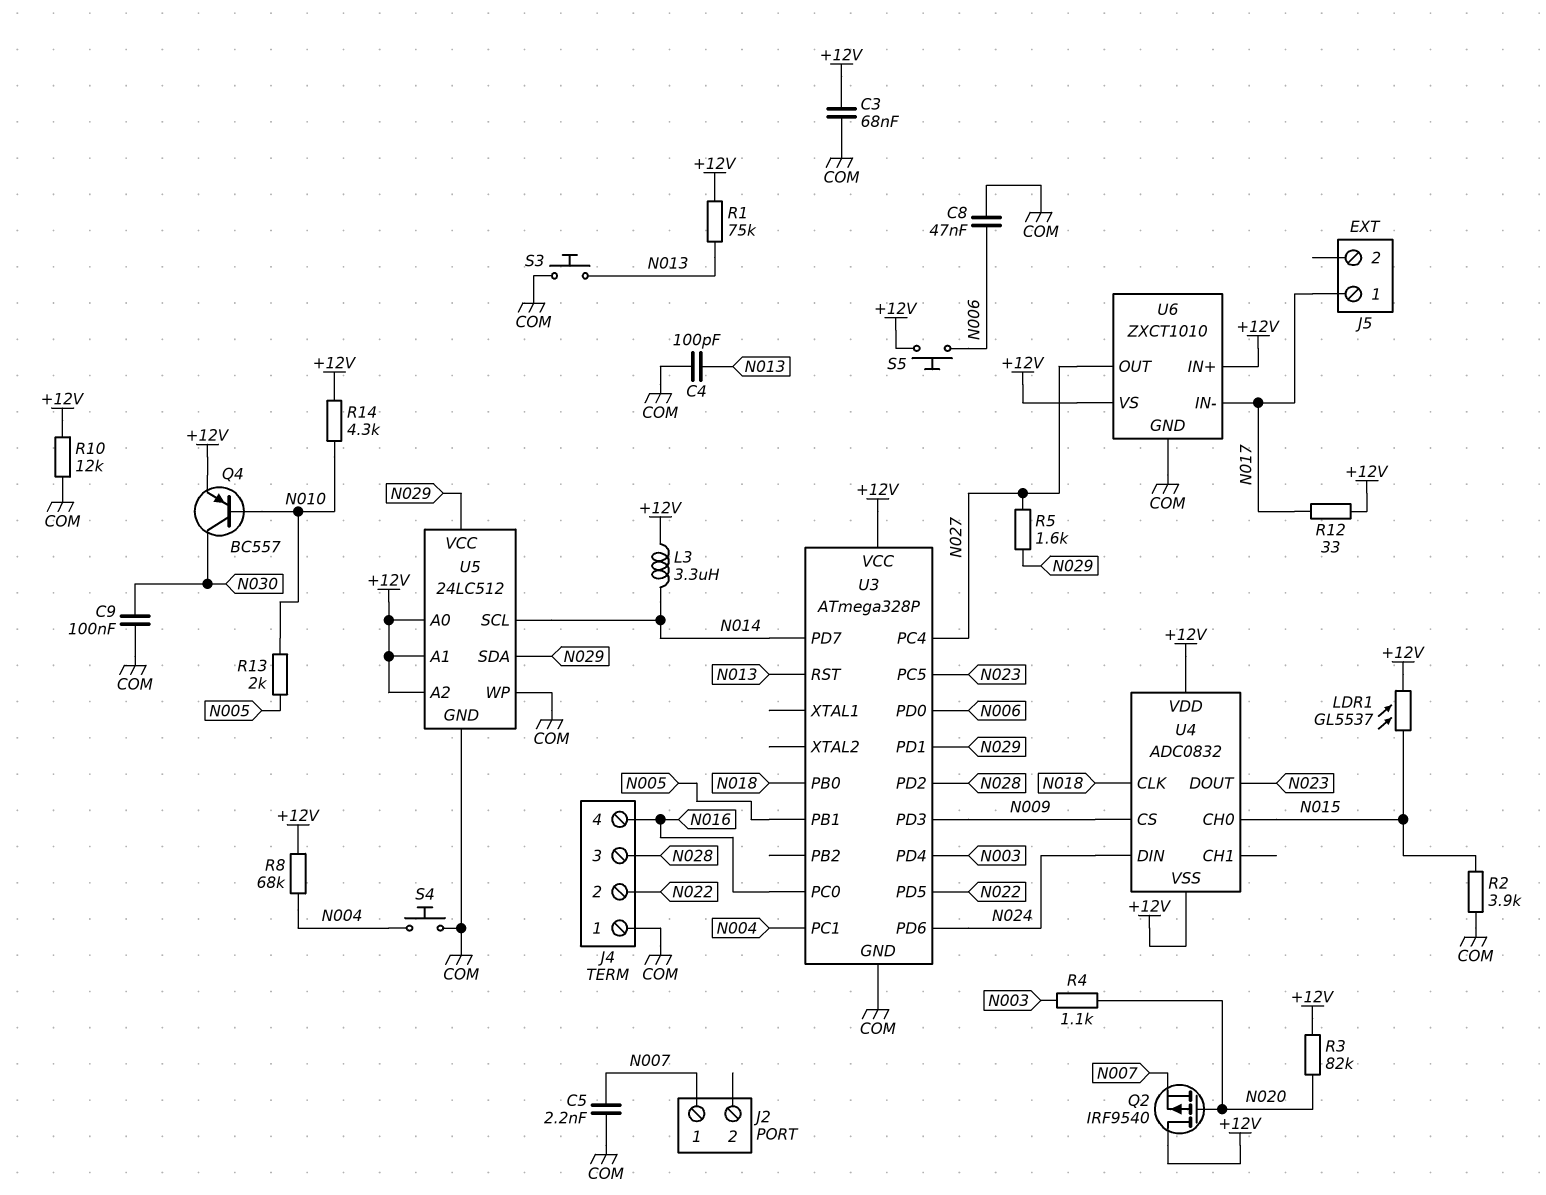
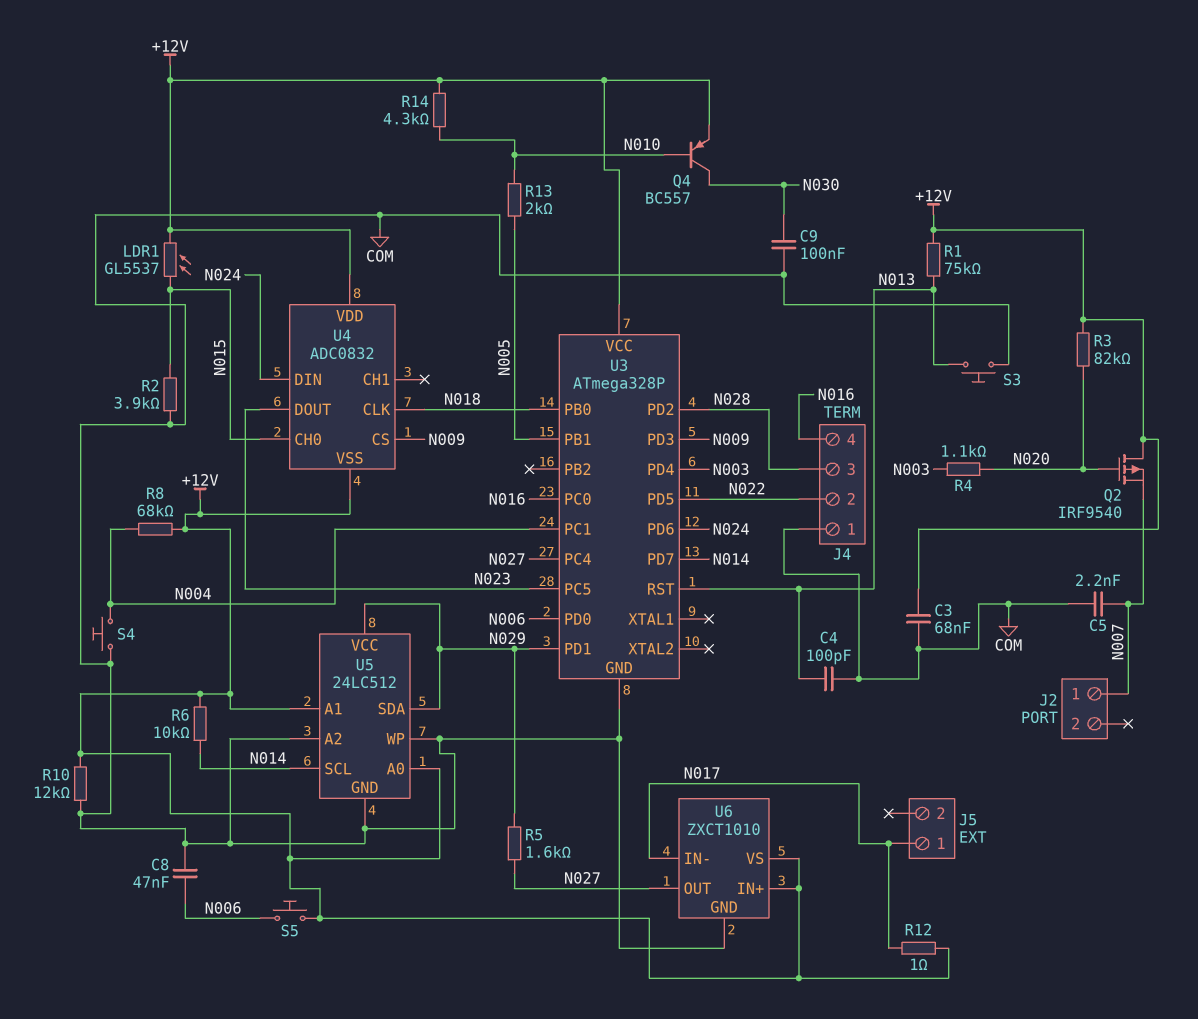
L3: 3.3uH (+12V, N014) -> none
R6: none -> 10k (+12V, N014)
R12: 33 (+12V, N017) -> 1 (+12V, N017)
U5 pin A2: +12V -> COM

